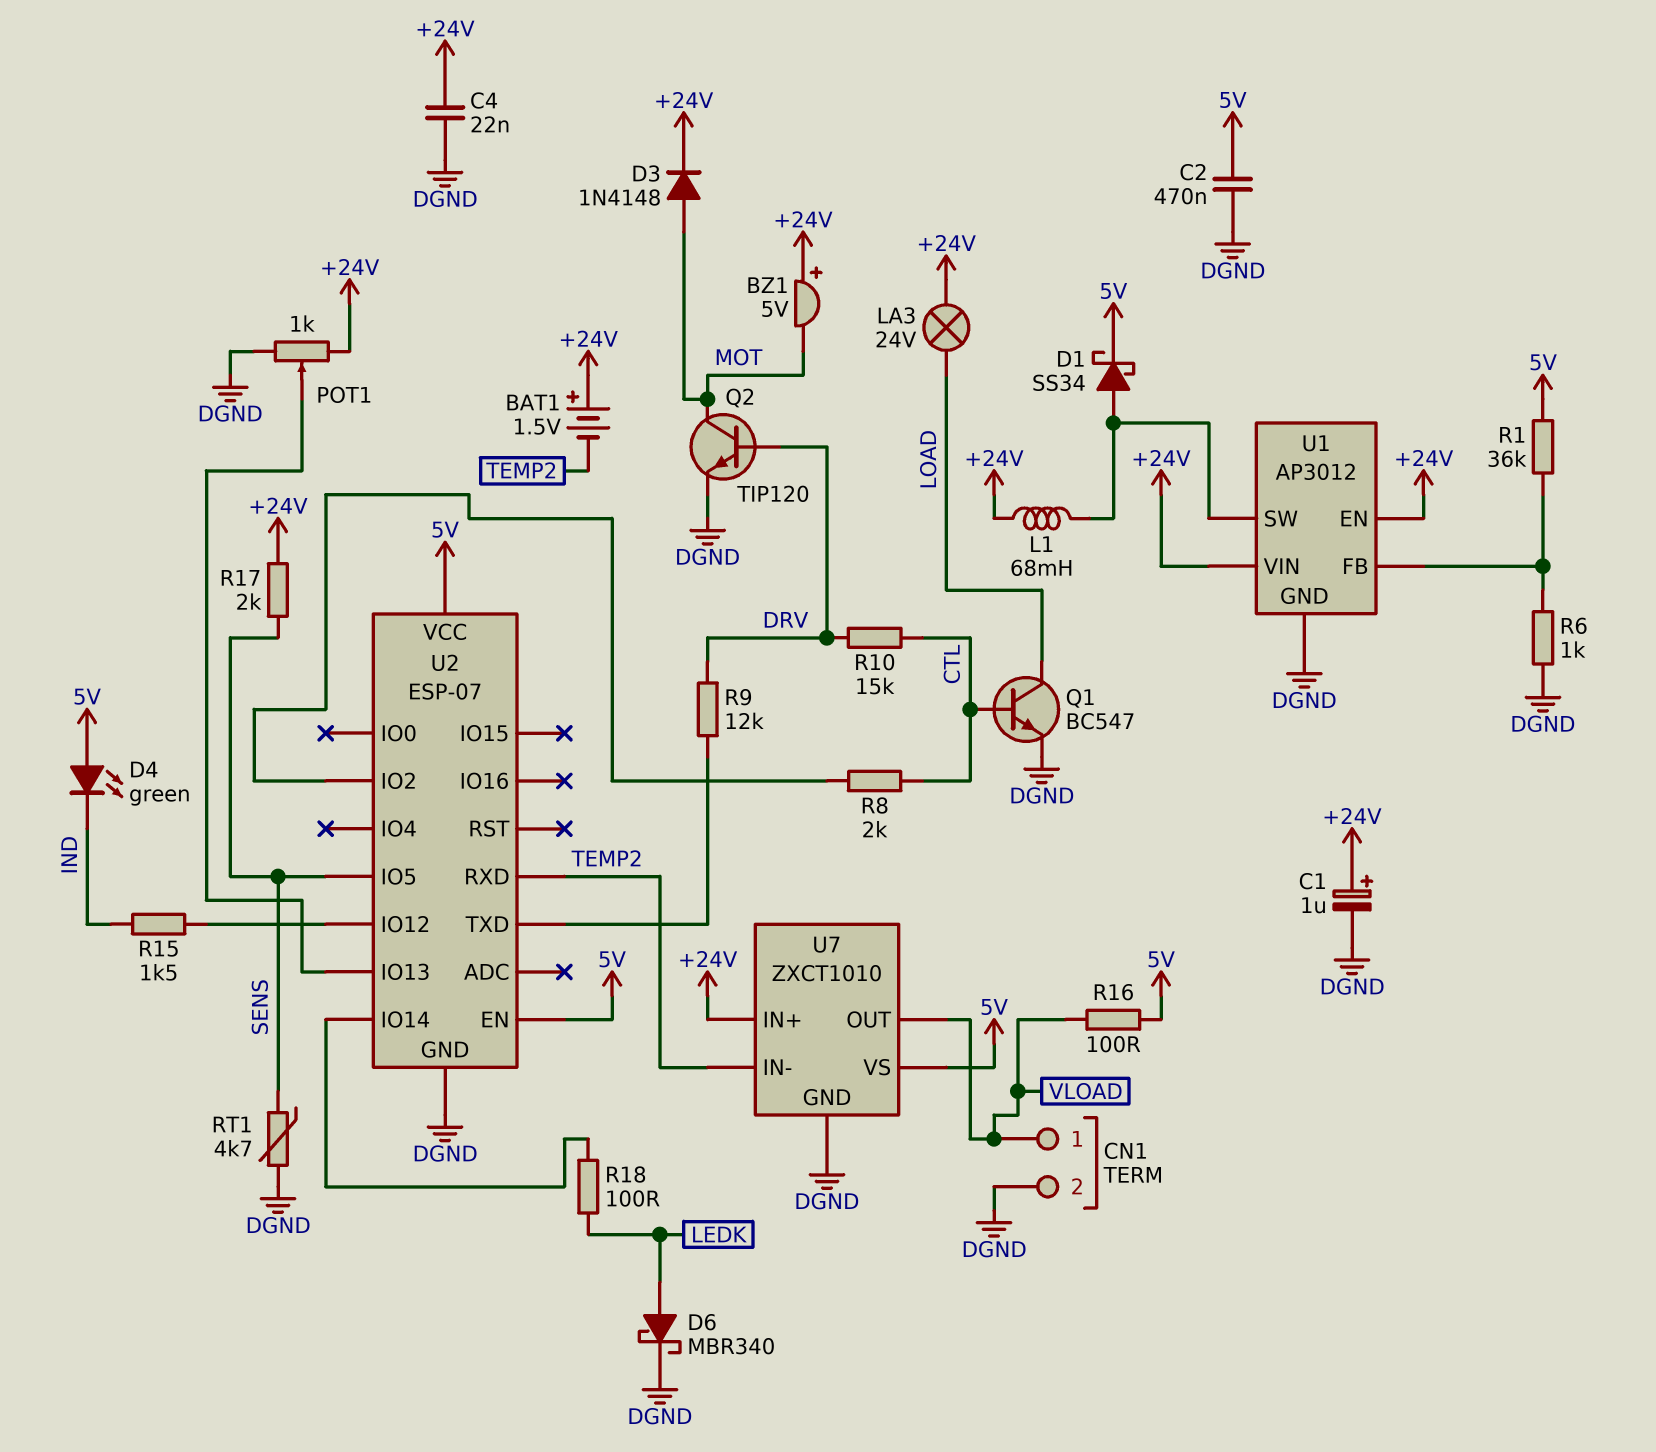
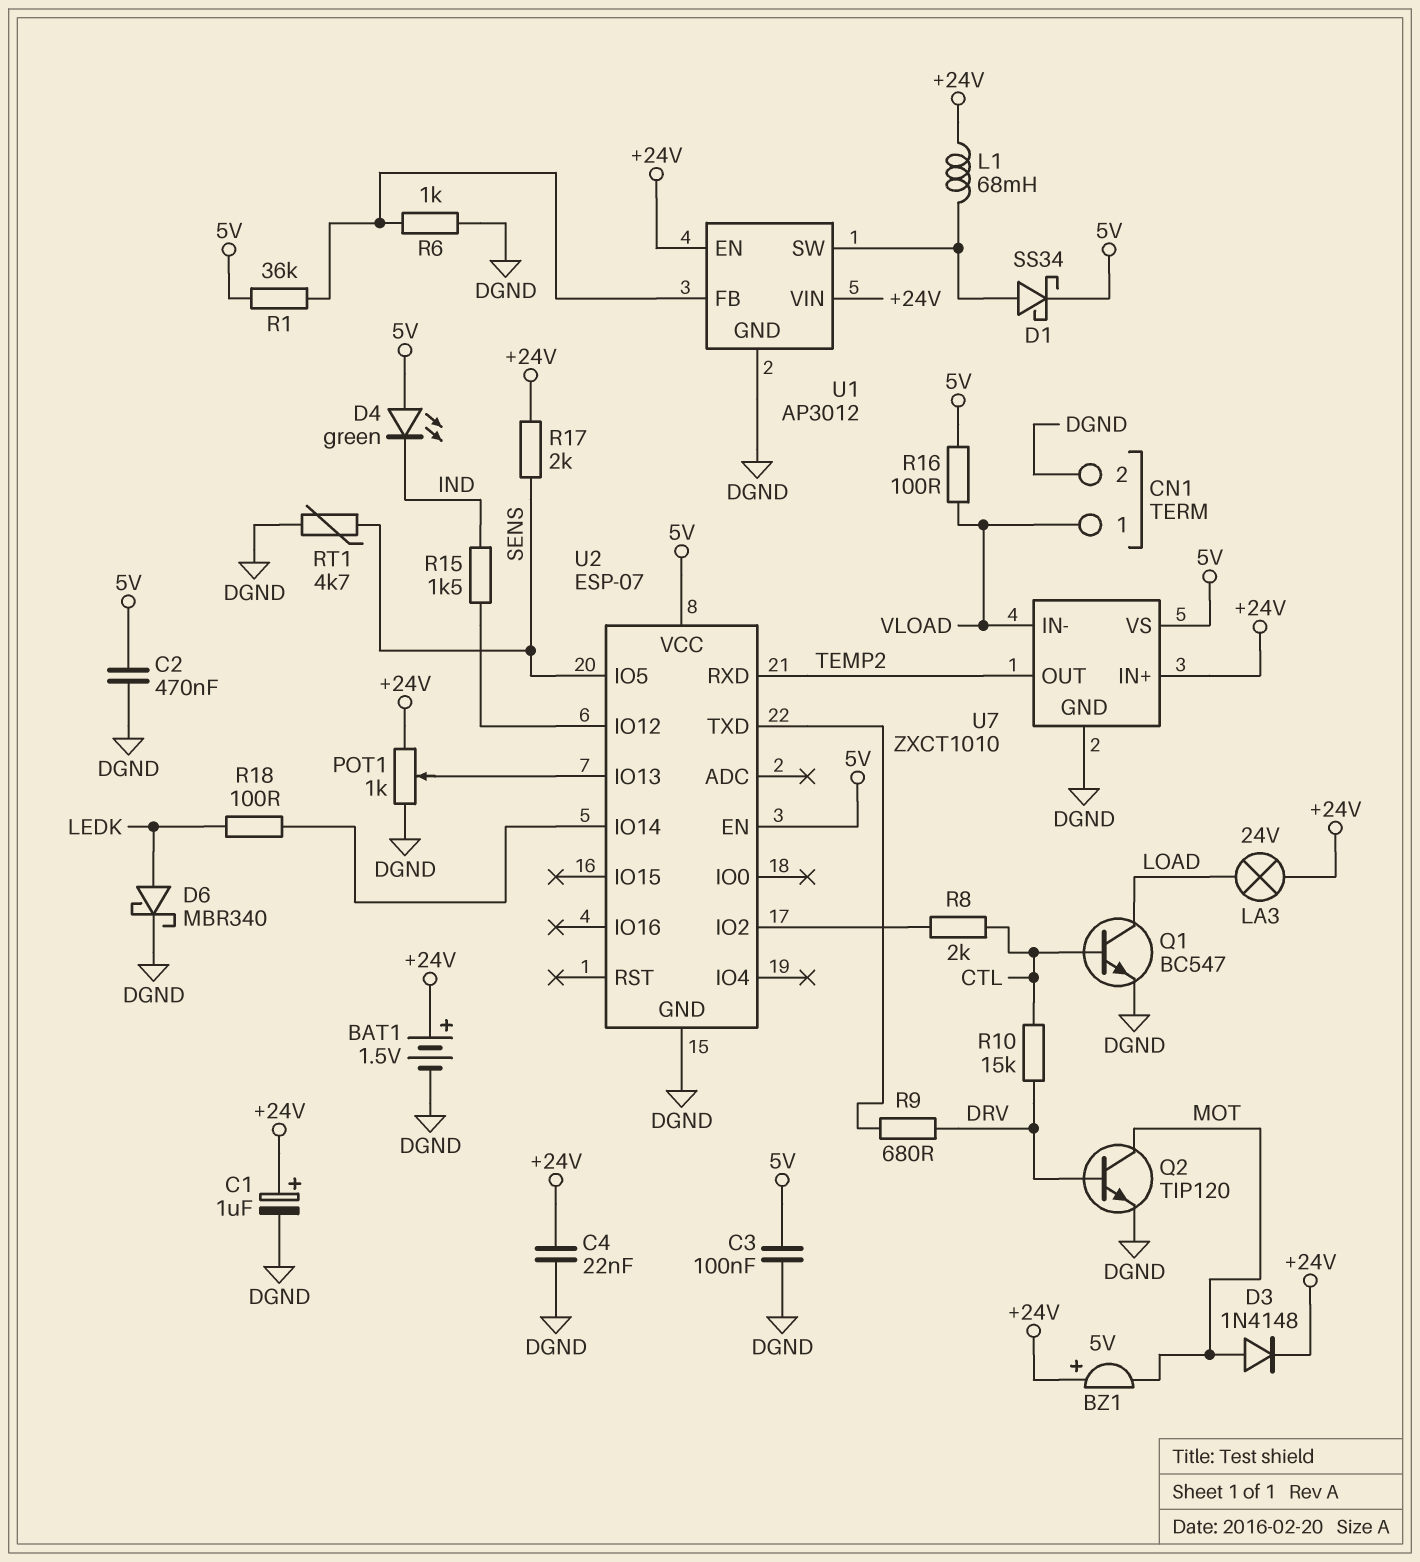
BAT1: 1.5V (plus +24V, minus TEMP2) -> 1.5V (plus +24V, minus DGND)
C3: none -> 100nF (5V, DGND)
R9: 12k (DRV, U2/TXD) -> 680 (DRV, U2/TXD)
U7 pin IN-: TEMP2 -> VLOAD
U7 pin OUT: VLOAD -> TEMP2

